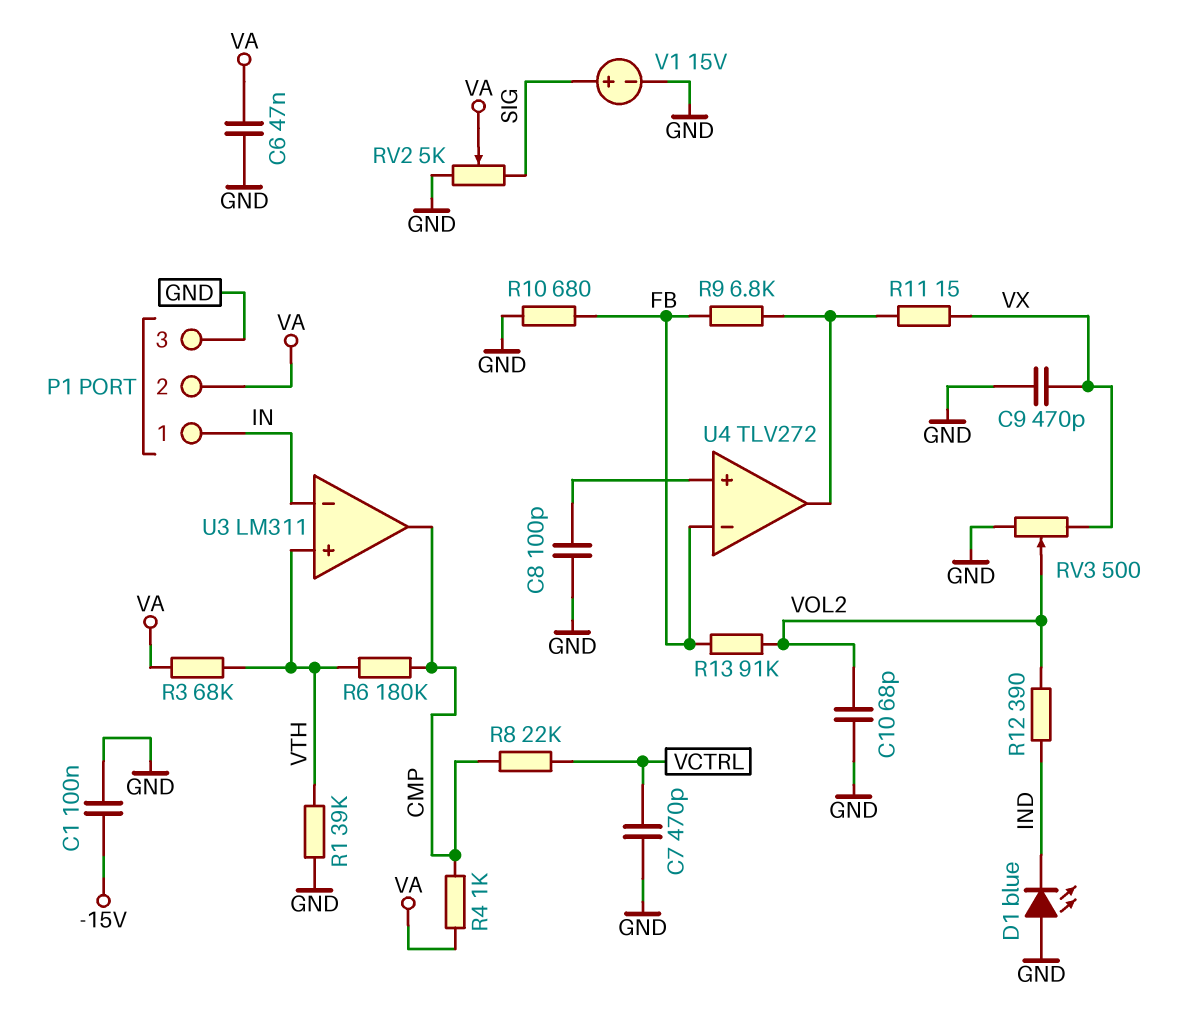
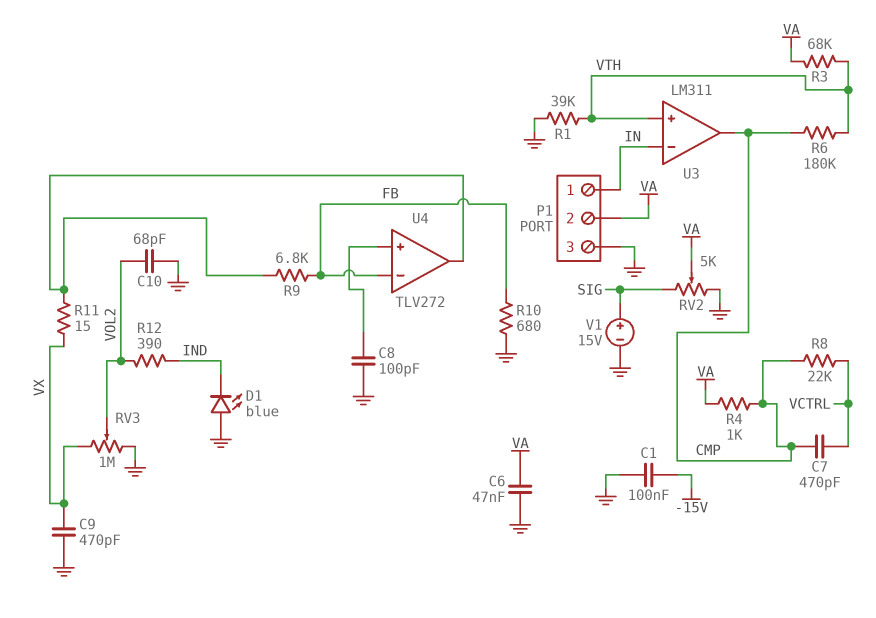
C7: 470pF (GND, VCTRL) -> 470pF (CMP, VCTRL)
R13: 91k (FB, VOL2) -> none
RV3: 500 (GND, VX, wiper VOL2) -> 1M (GND, VX, wiper VOL2)

